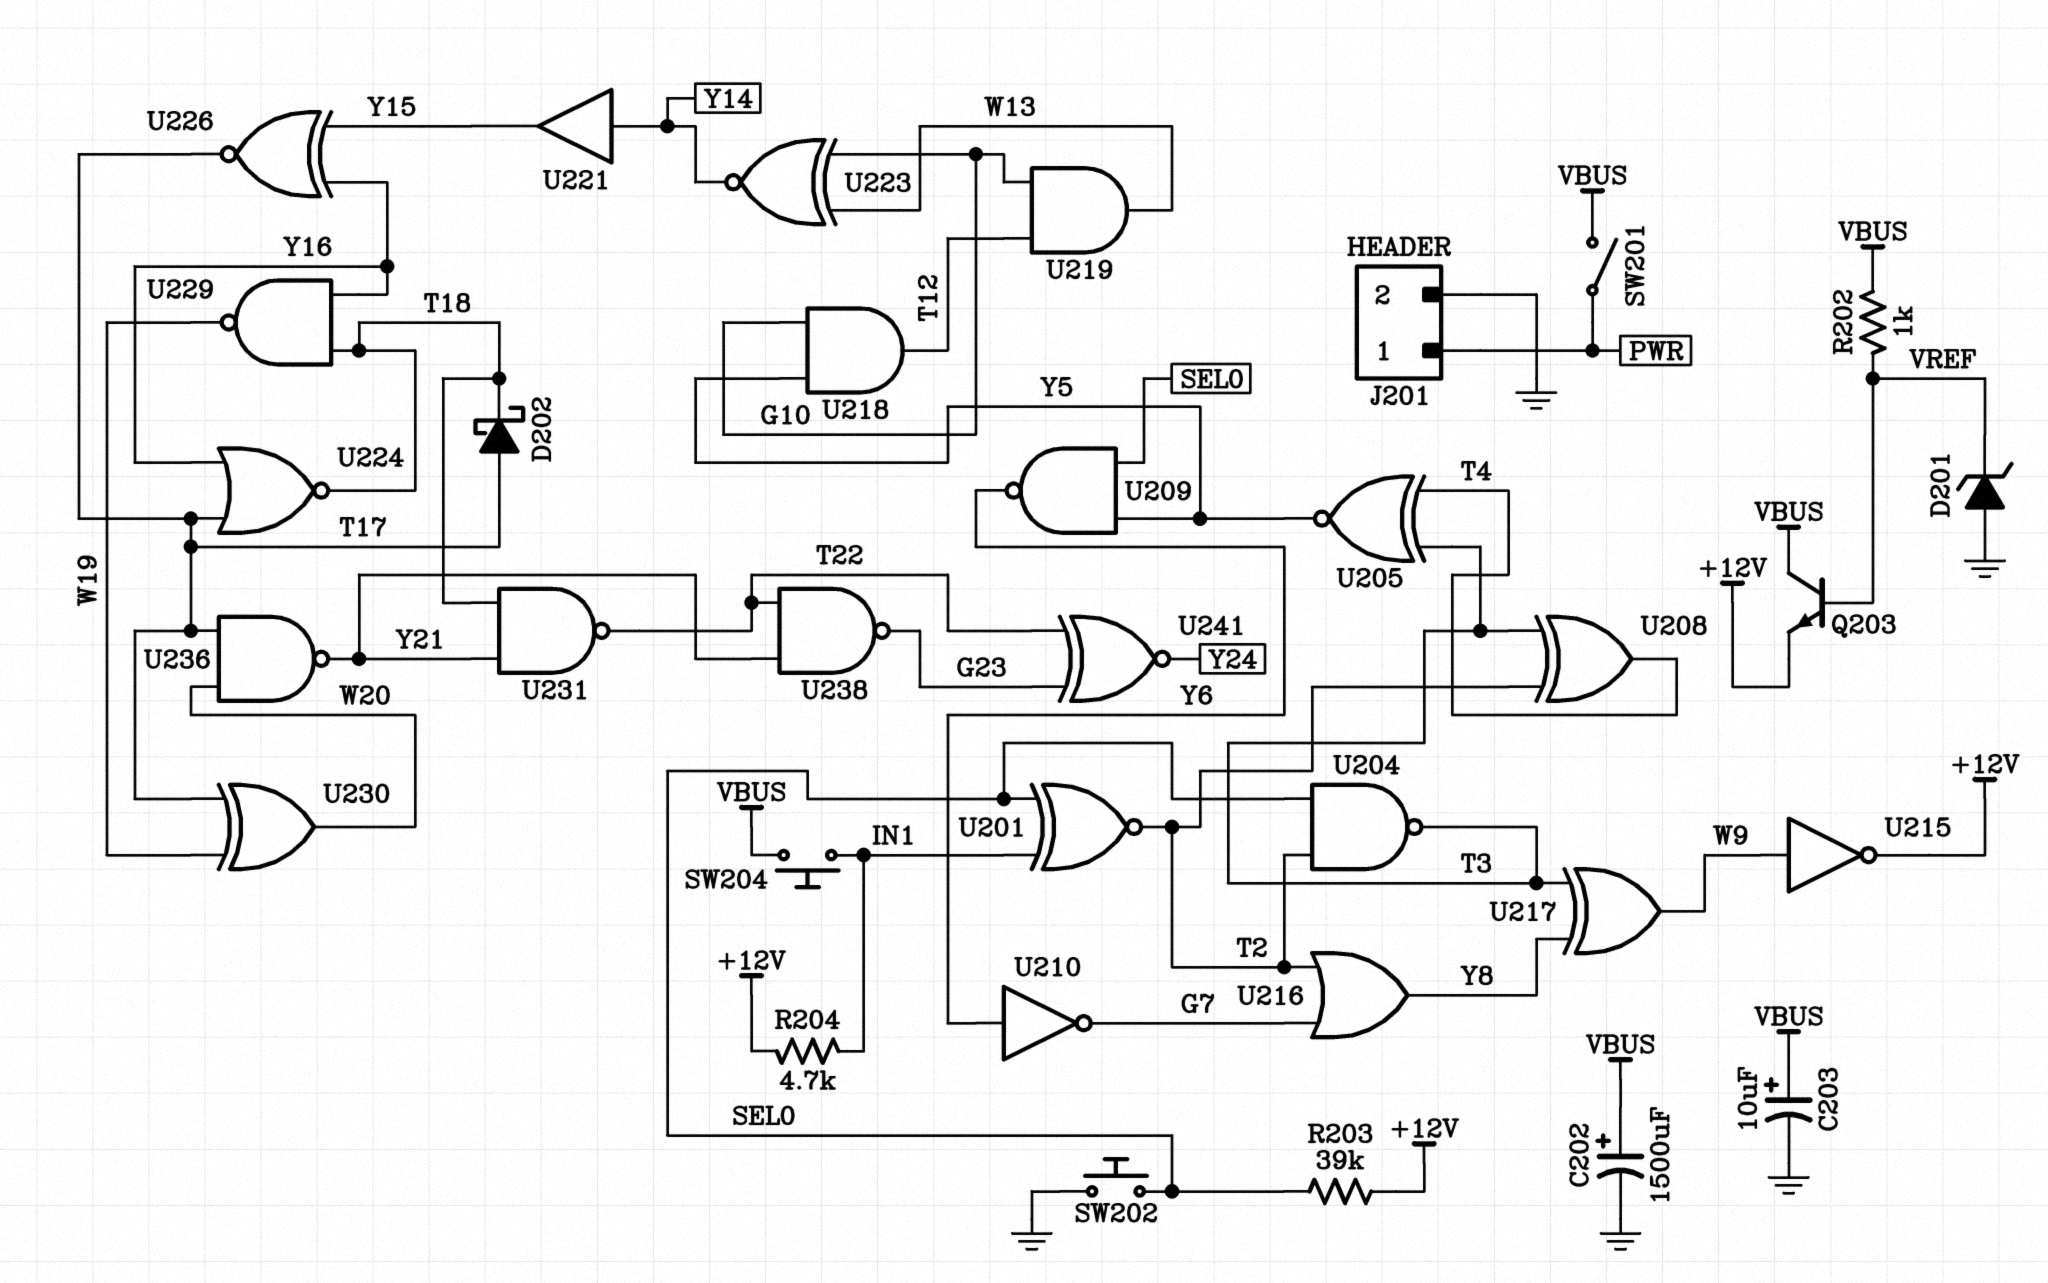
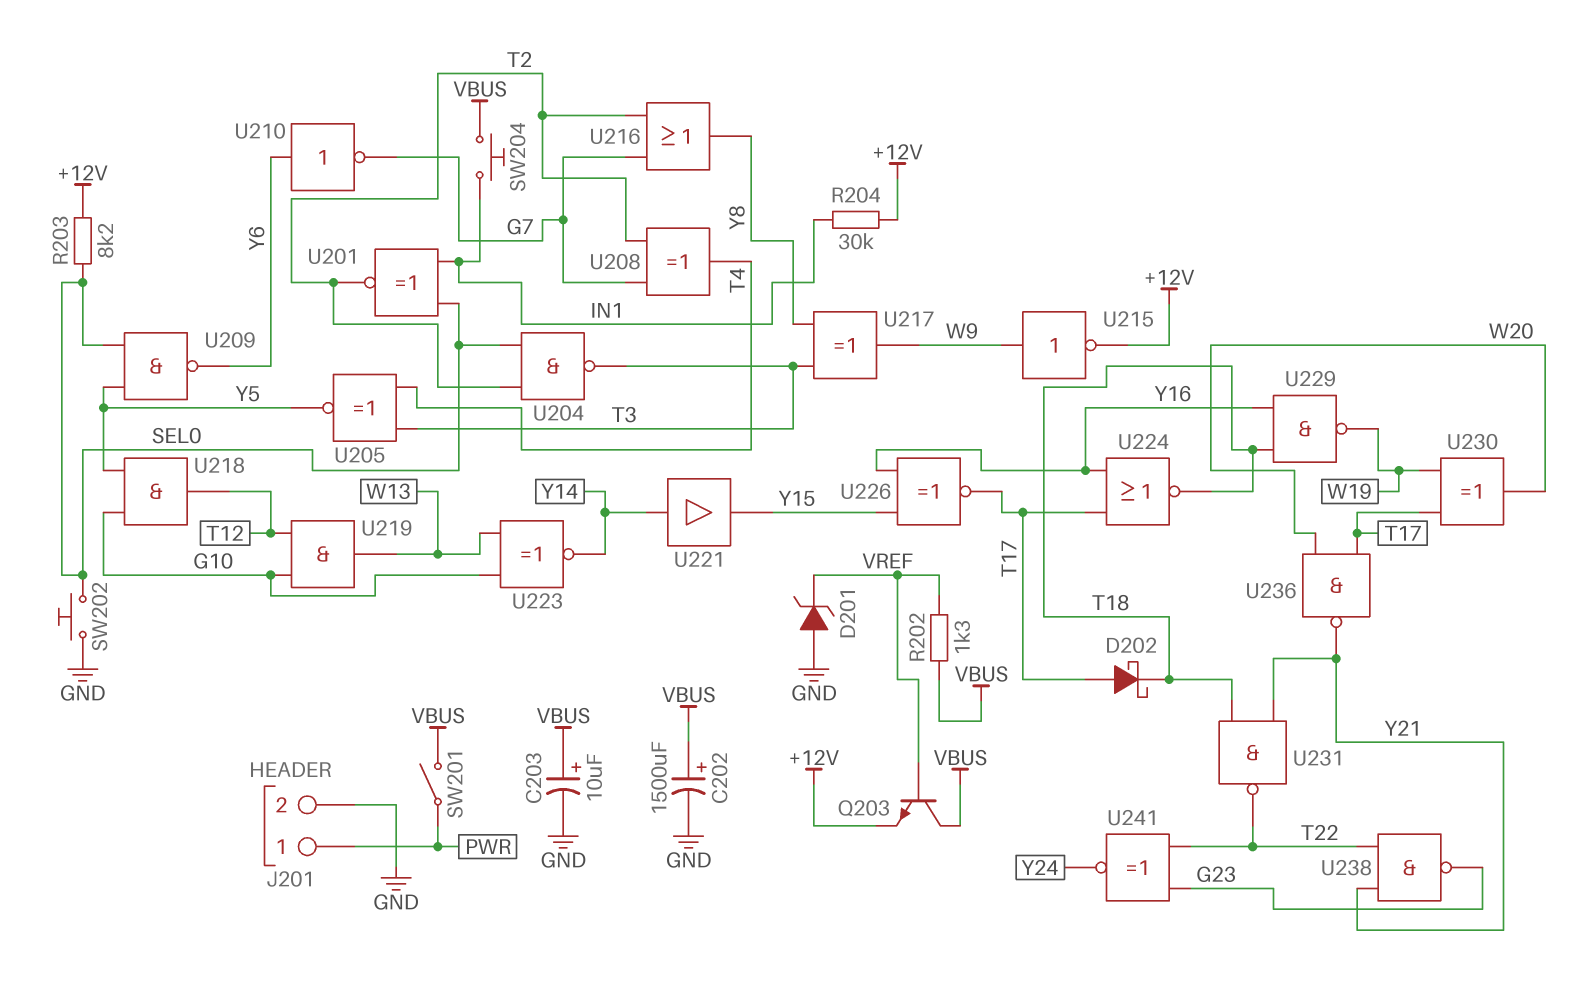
R202: 1k (VBUS, VREF) -> 1.3k (VBUS, VREF)
R203: 39k (+12V, SEL0) -> 8.2k (+12V, SEL0)
R204: 4.7k (+12V, IN1) -> 30k (+12V, IN1)
U208: XOR (in T2, in T3, out T4) -> XOR (in G7, in T2, out T4)

